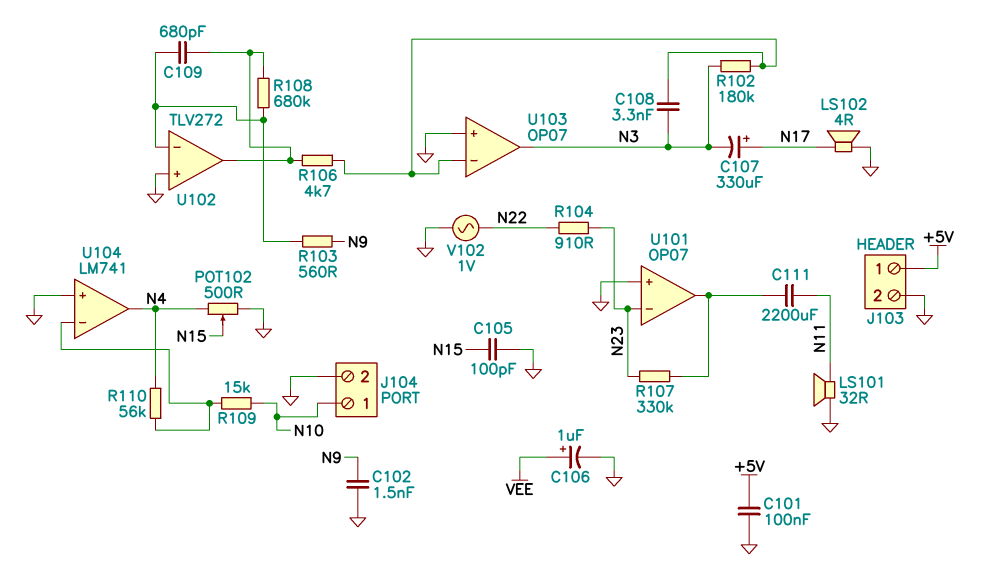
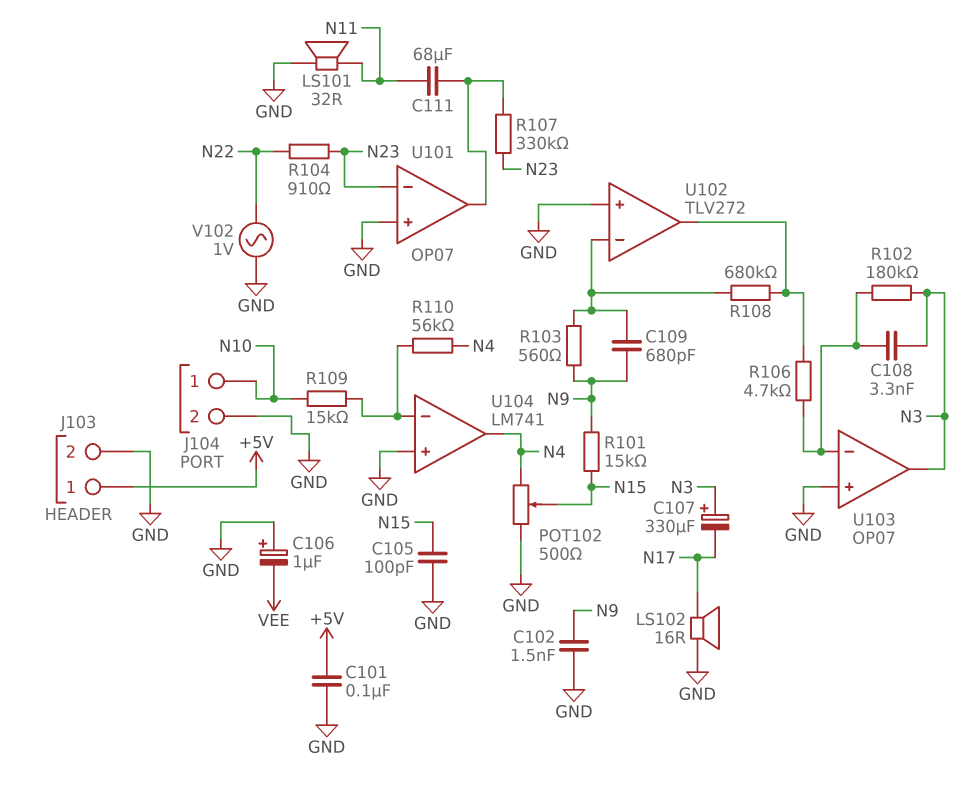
C106: 1uF (plus VEE, minus GND) -> 1uF (plus GND, minus VEE)
C107: 330uF (plus N17, minus N3) -> 330uF (plus N3, minus N17)
C109: 680pF (U102/in-, U102/out) -> 680pF (N9, U102/in-)
C111: 2200uF (N11, U101/out) -> 68uF (N11, U101/out)
LS102: speaker 4R (GND, N17) -> speaker 16R (GND, N17)
R101: none -> 15k (N9, N15)

